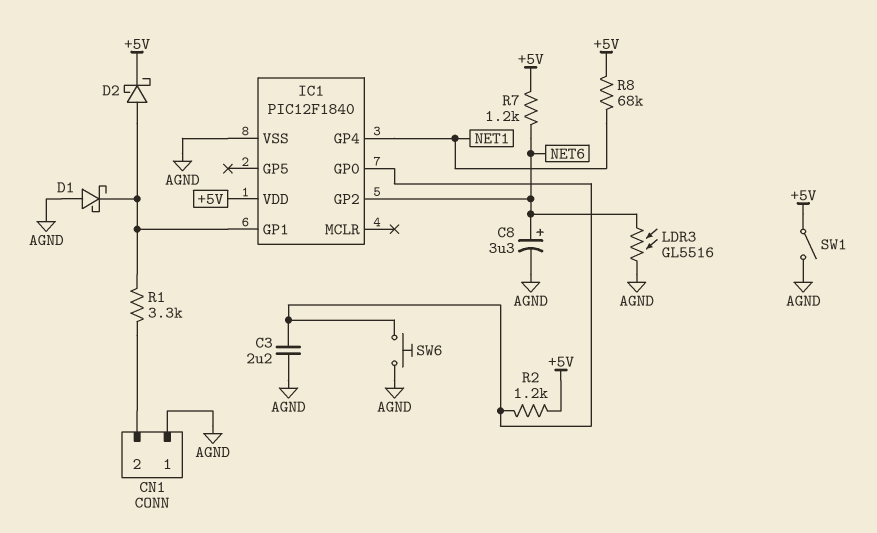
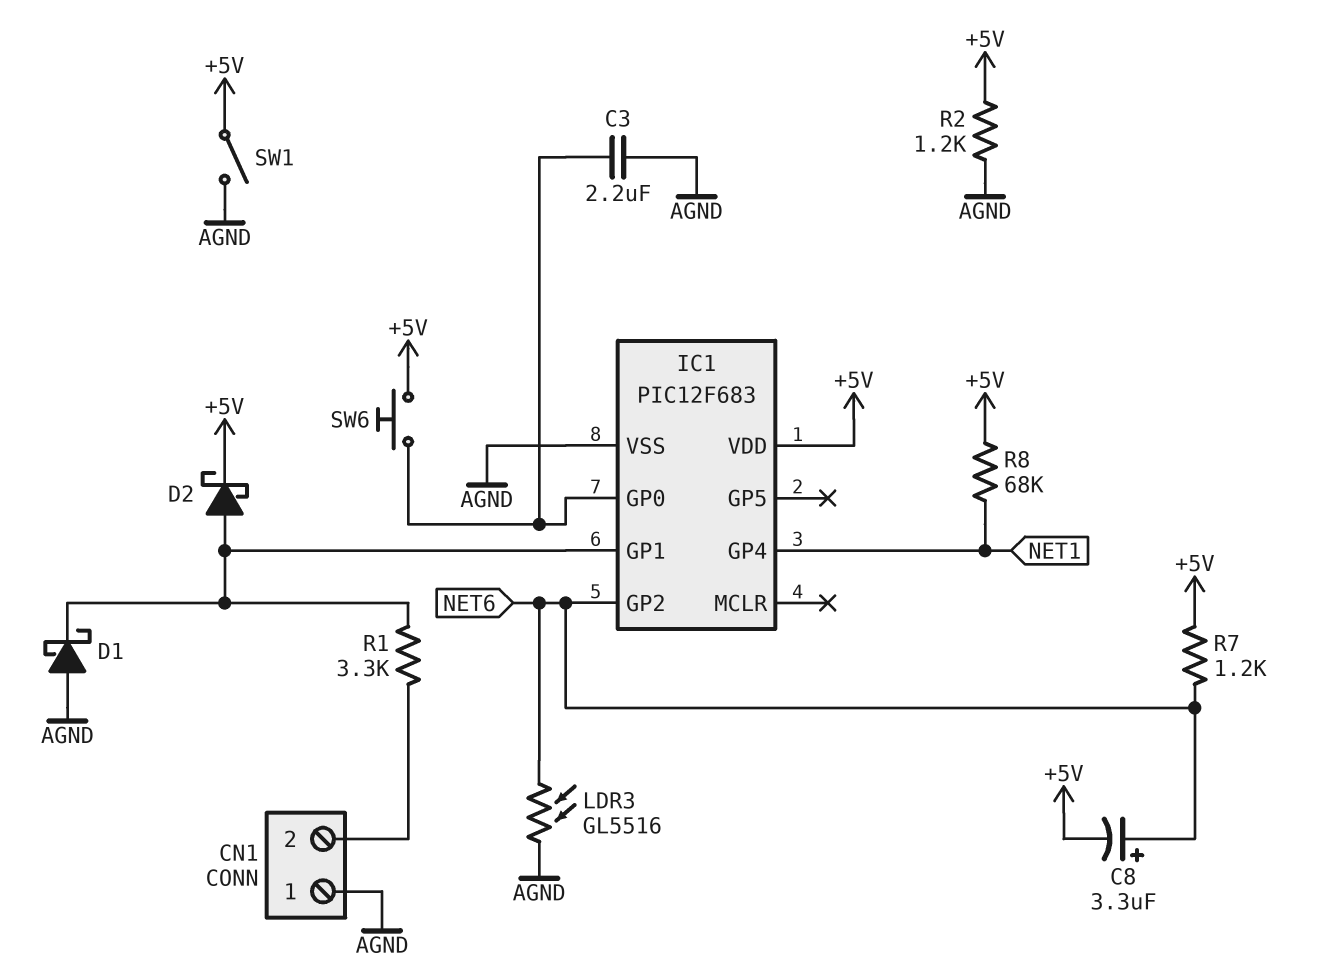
C8: 3.3uF (plus NET6, minus AGND) -> 3.3uF (plus NET6, minus +5V)
IC1: PIC12F1840 -> PIC12F683
R2: 1.2k (+5V, IC1/GP0) -> 1.2k (+5V, AGND)
SW6: button (AGND, IC1/GP0) -> button (+5V, IC1/GP0)

